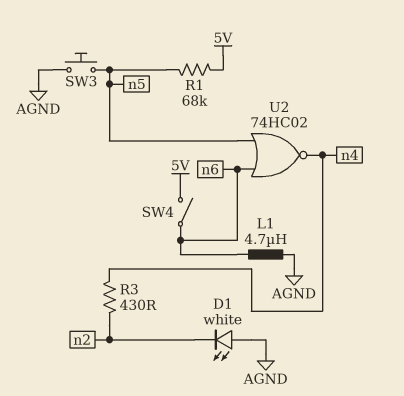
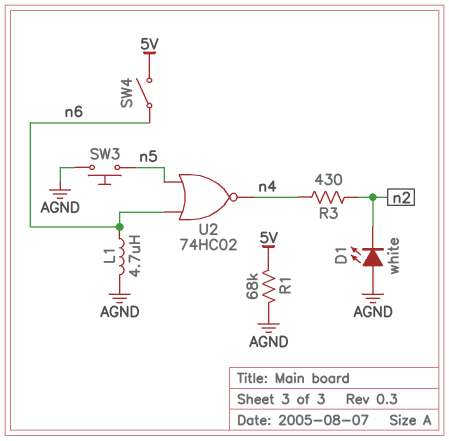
R1: 68k (5V, n5) -> 68k (5V, AGND)

